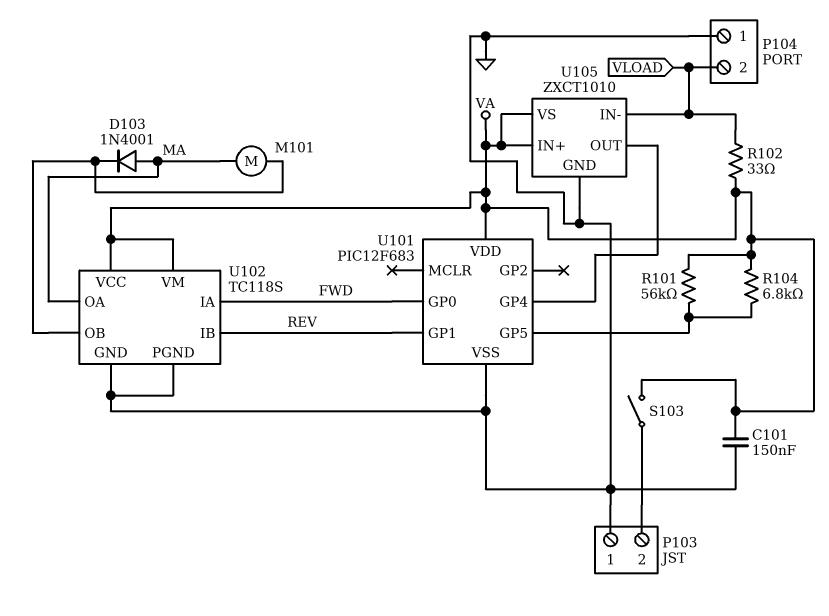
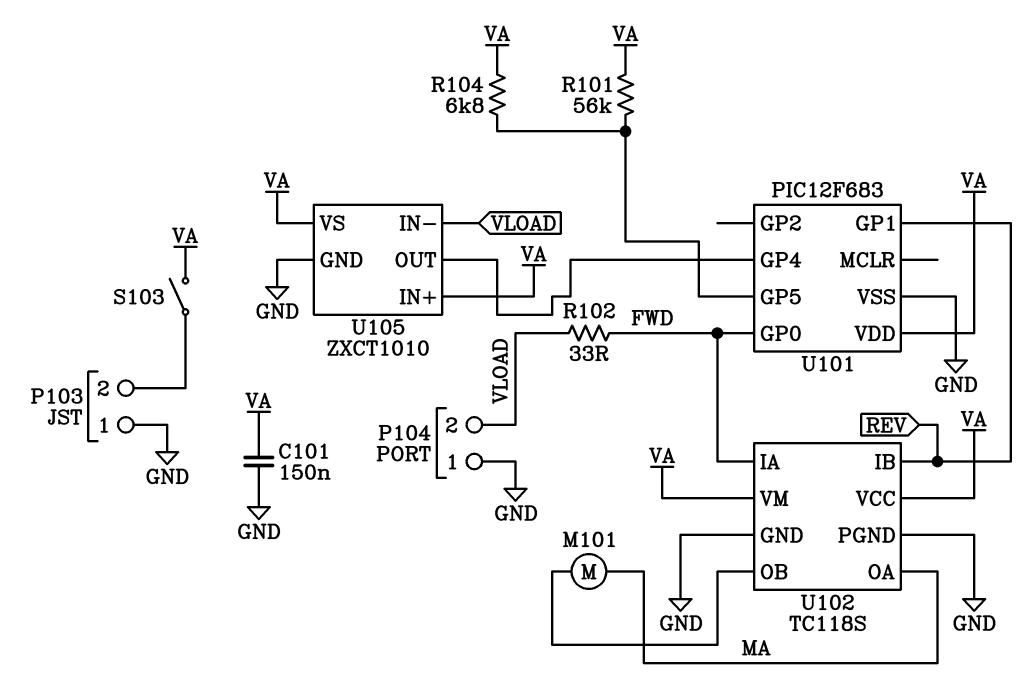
D103: diode 1N4001 (A MA, K U102/OB) -> none
R102: 33 (VA, VLOAD) -> 33 (FWD, VLOAD)

